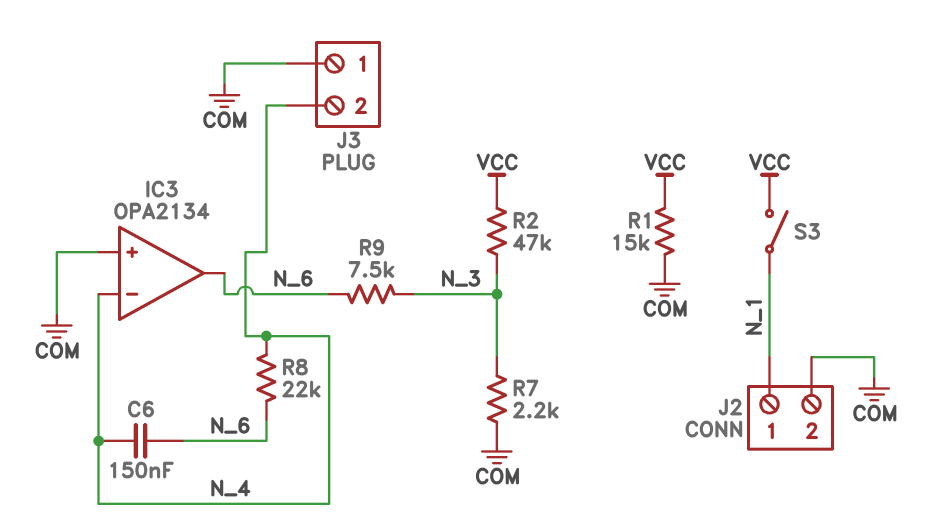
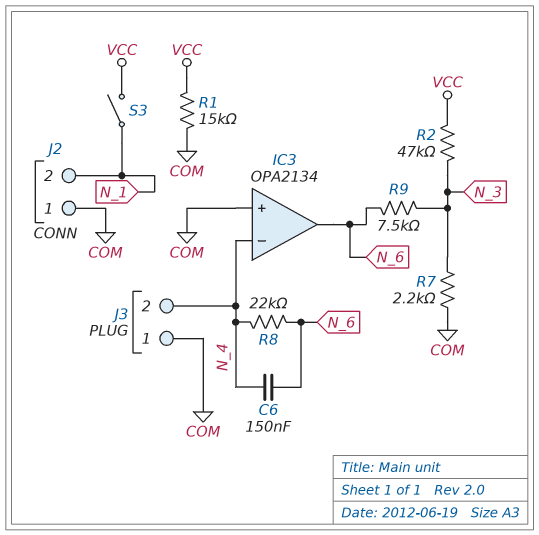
J2 pin 1: N_1 -> COM
J2 pin 2: COM -> N_1

